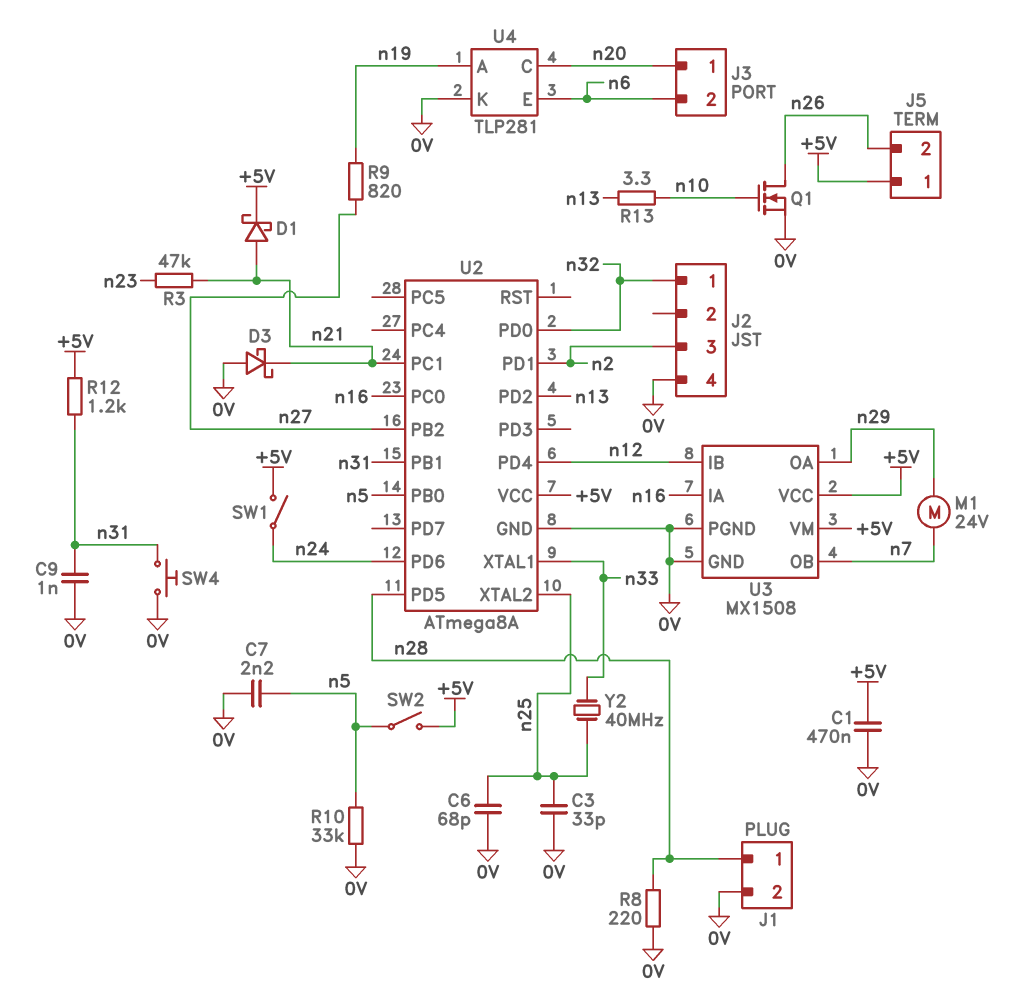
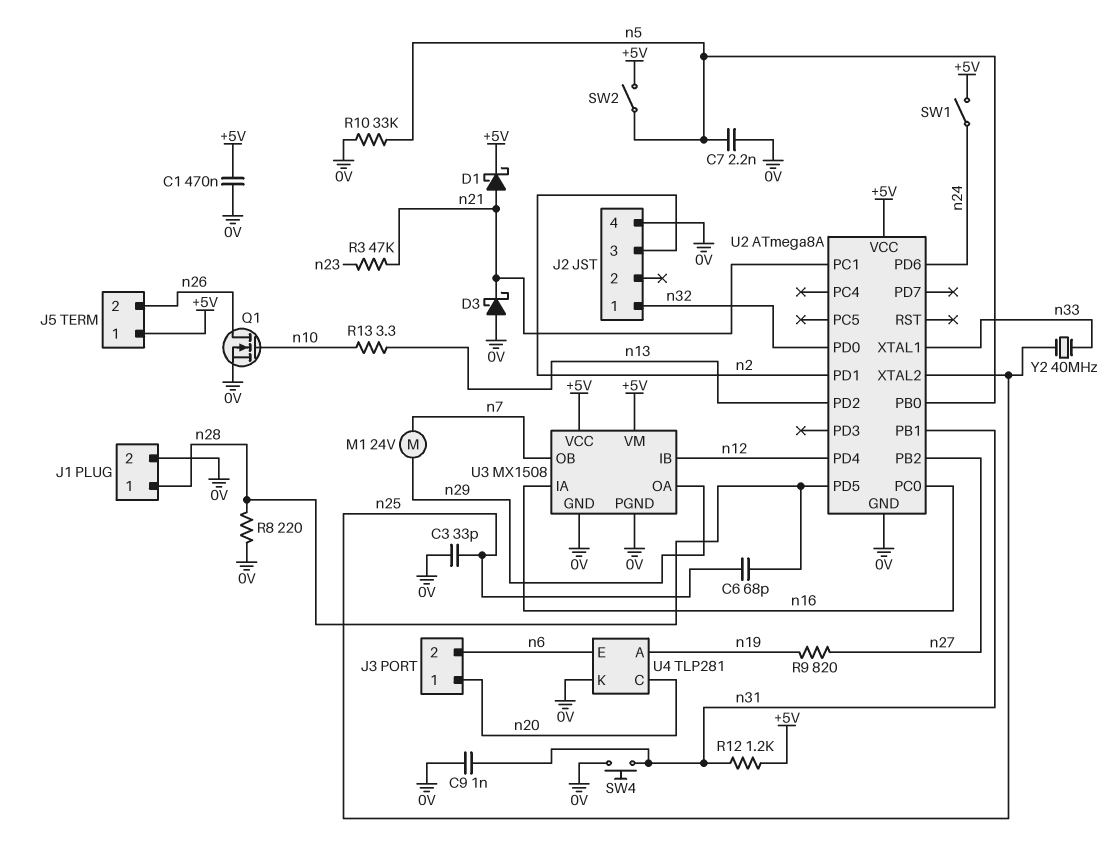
C6: 68pF (0V, n25) -> 68pF (n25, n28)

